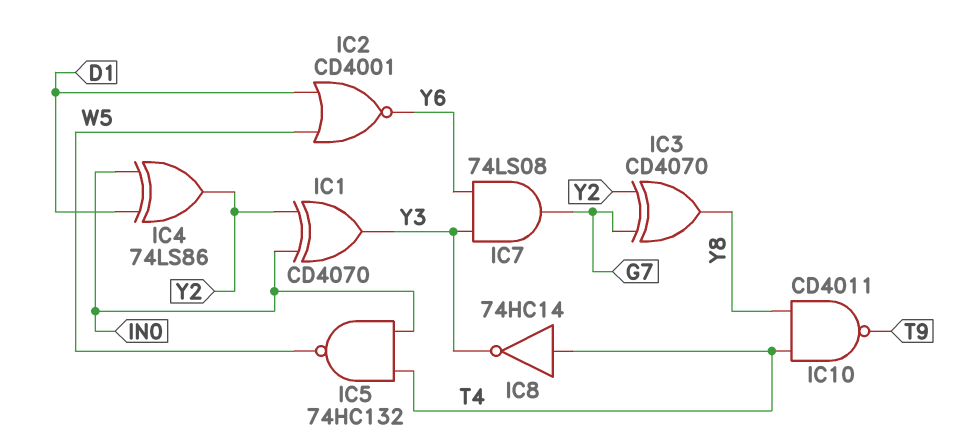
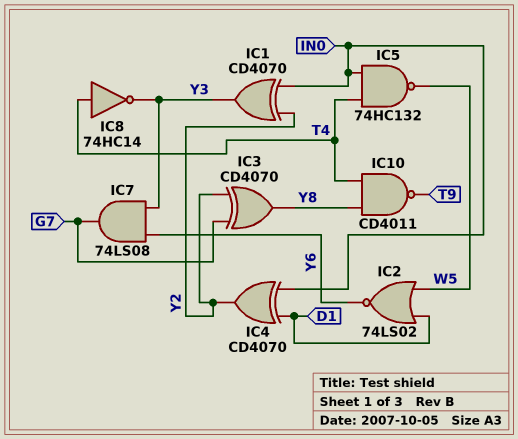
IC2: NOR CD4001 (in D1, in W5, out Y6) -> NOR 74LS02 (in D1, in W5, out Y6)
IC4: XOR 74LS86 (in D1, in IN0, out Y2) -> XOR CD4070 (in D1, in IN0, out Y2)

